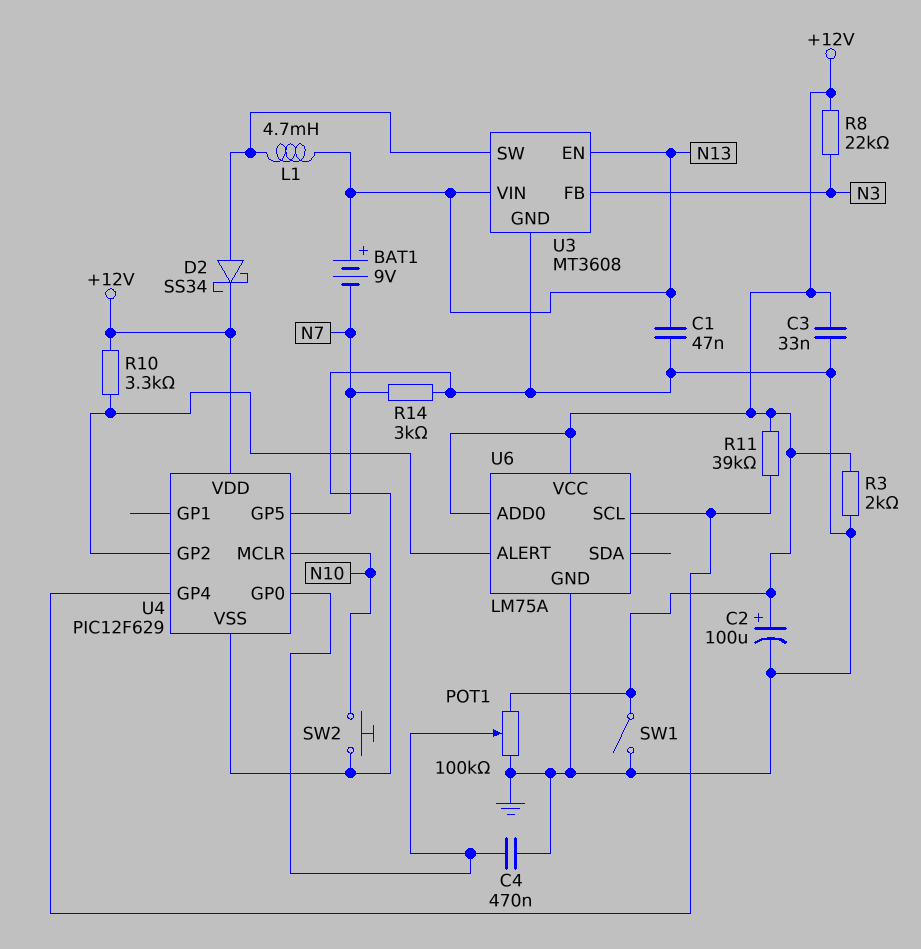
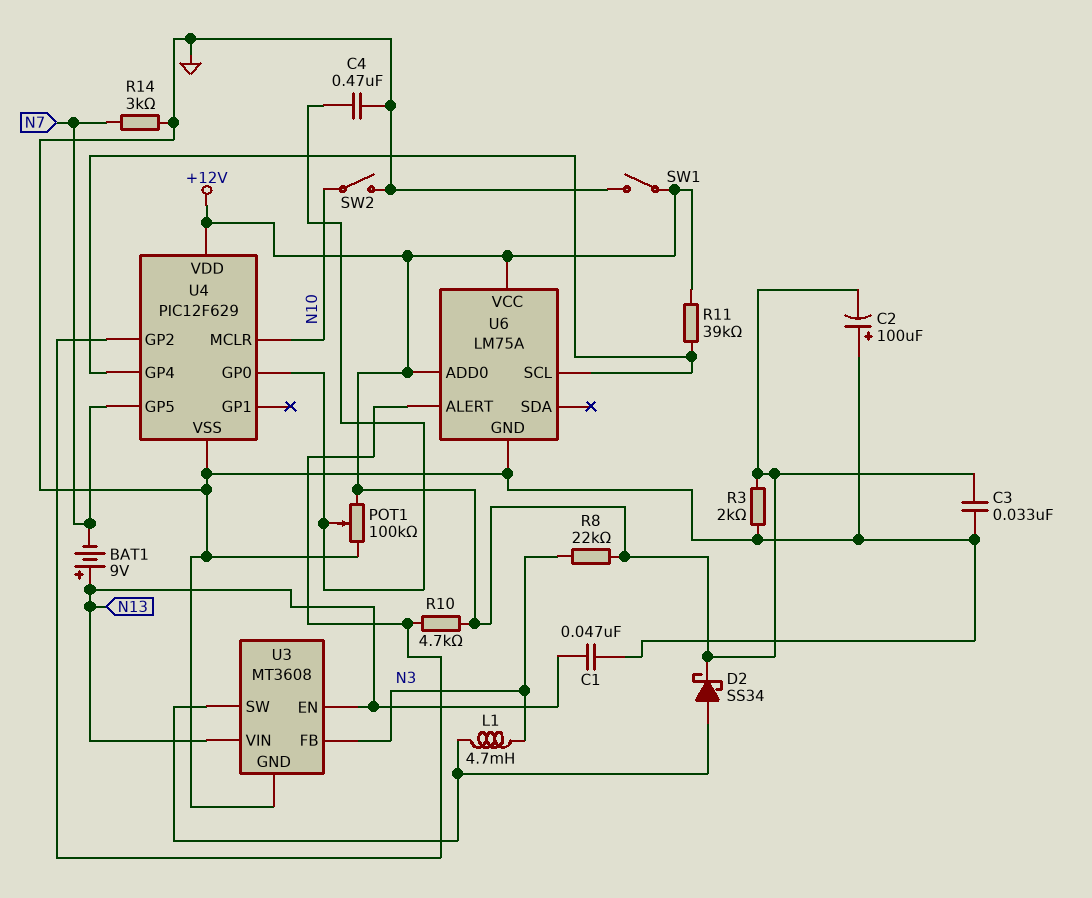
C2: 100uF (plus +12V, minus GND) -> 100uF (plus GND, minus +12V)
L1: 4.7mH (N13, U3/SW) -> 4.7mH (N3, U3/SW)
R10: 3.3k (+12V, U4/GP2) -> 4.7k (+12V, U4/GP2)
SW2: button (GND, N10) -> switch (GND, N10)

